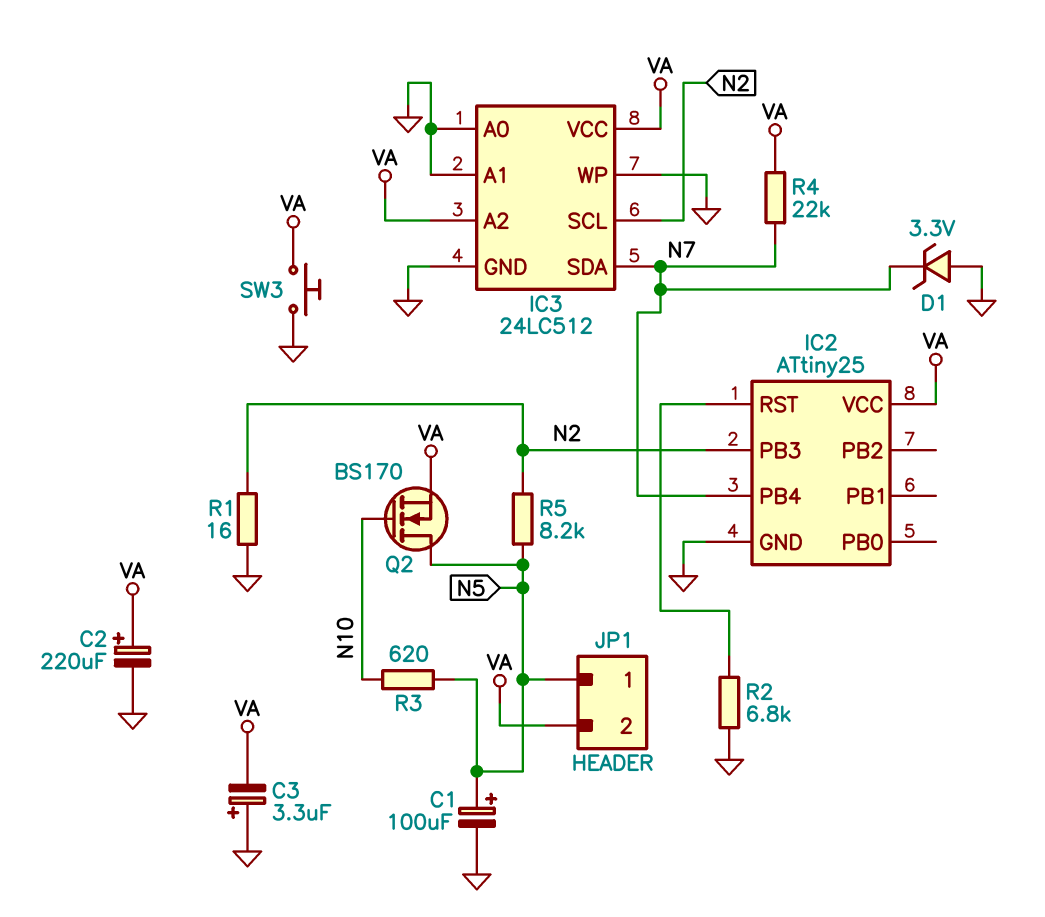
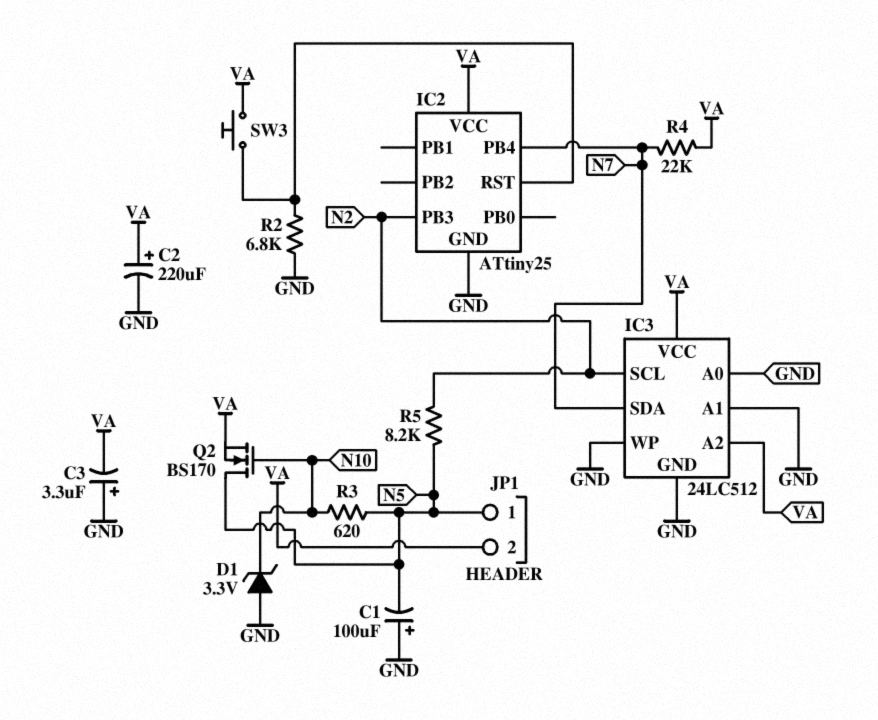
C1: 100uF (plus N5, minus GND) -> 100uF (plus GND, minus N5)
D1: zener 3.3V (A GND, K N7) -> zener 3.3V (A GND, K N10)
R1: 16 (GND, N2) -> none
SW3: button (GND, VA) -> button (IC2/RST, VA)

